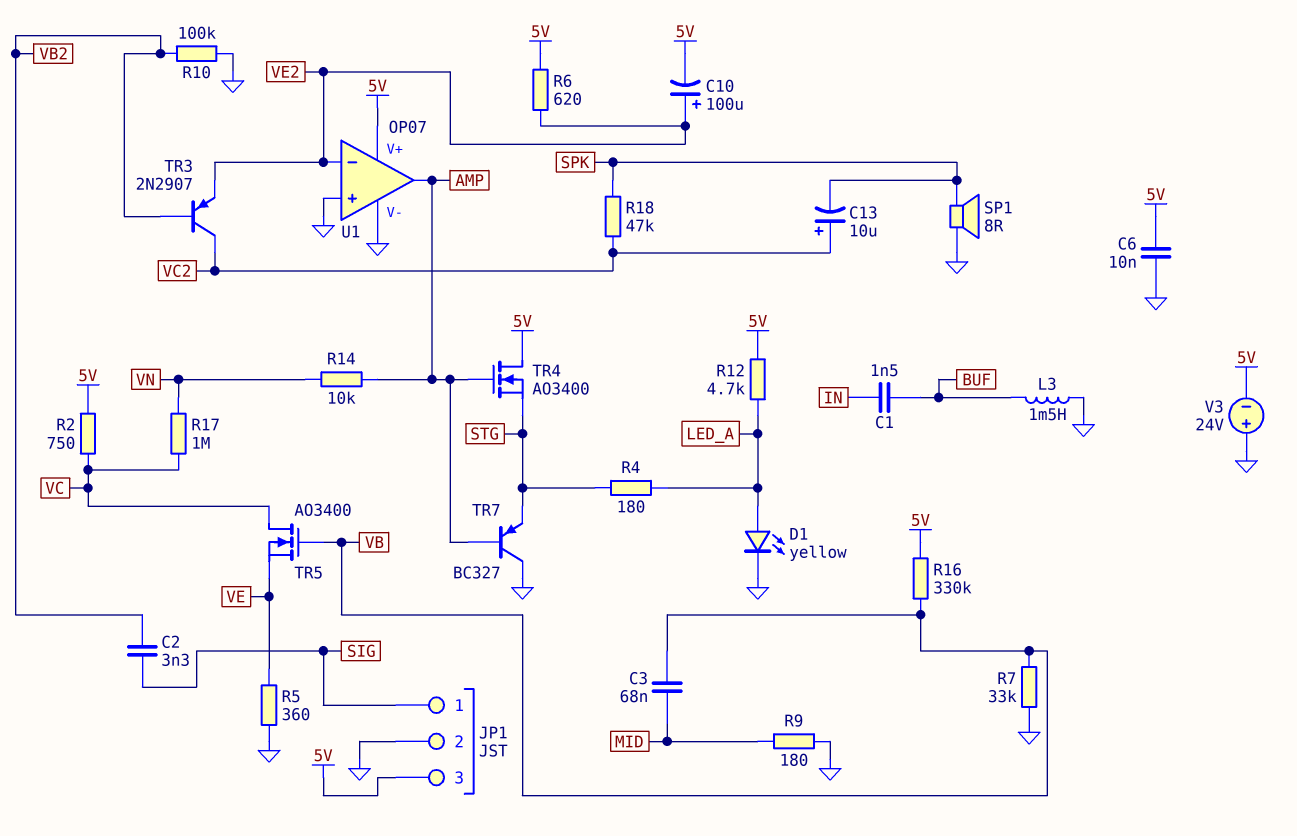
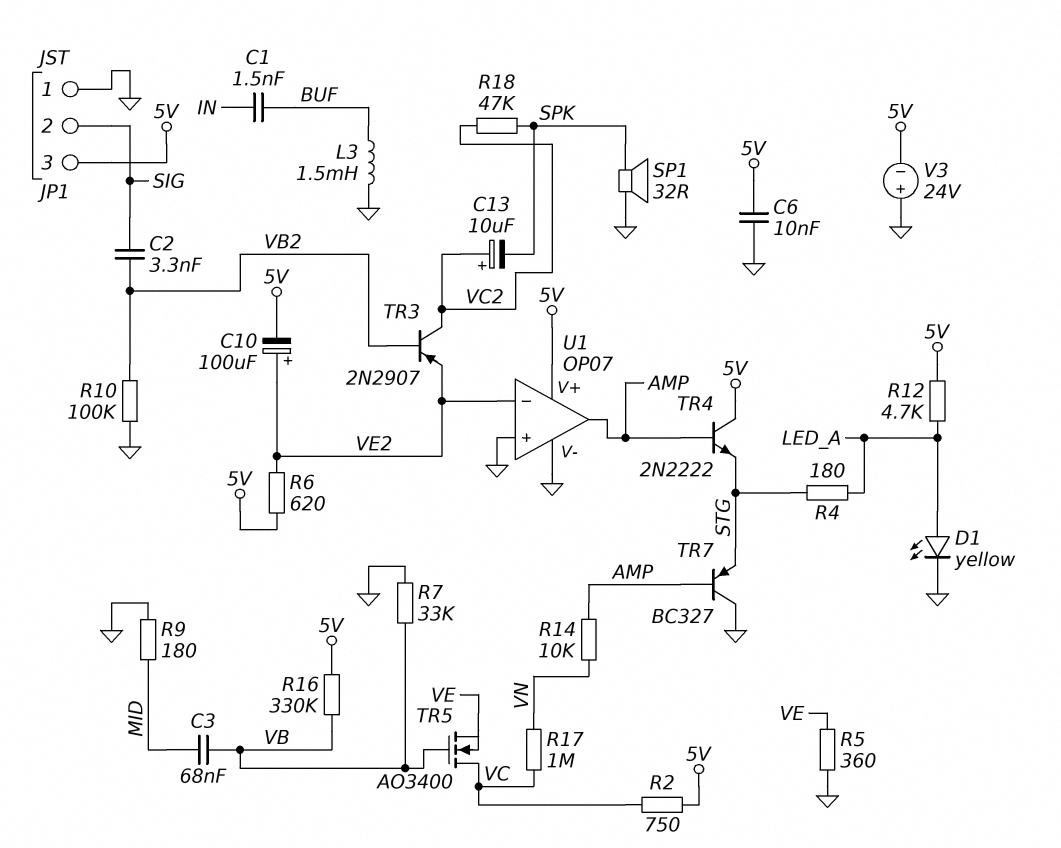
JP1 pin 1: SIG -> GND
JP1 pin 2: GND -> SIG
SP1: speaker 8R (GND, SPK) -> speaker 32R (GND, SPK)
TR4: NMOS AO3400 (G AMP, D 5V, S STG) -> NPN 2N2222 (B AMP, C 5V, E STG)

